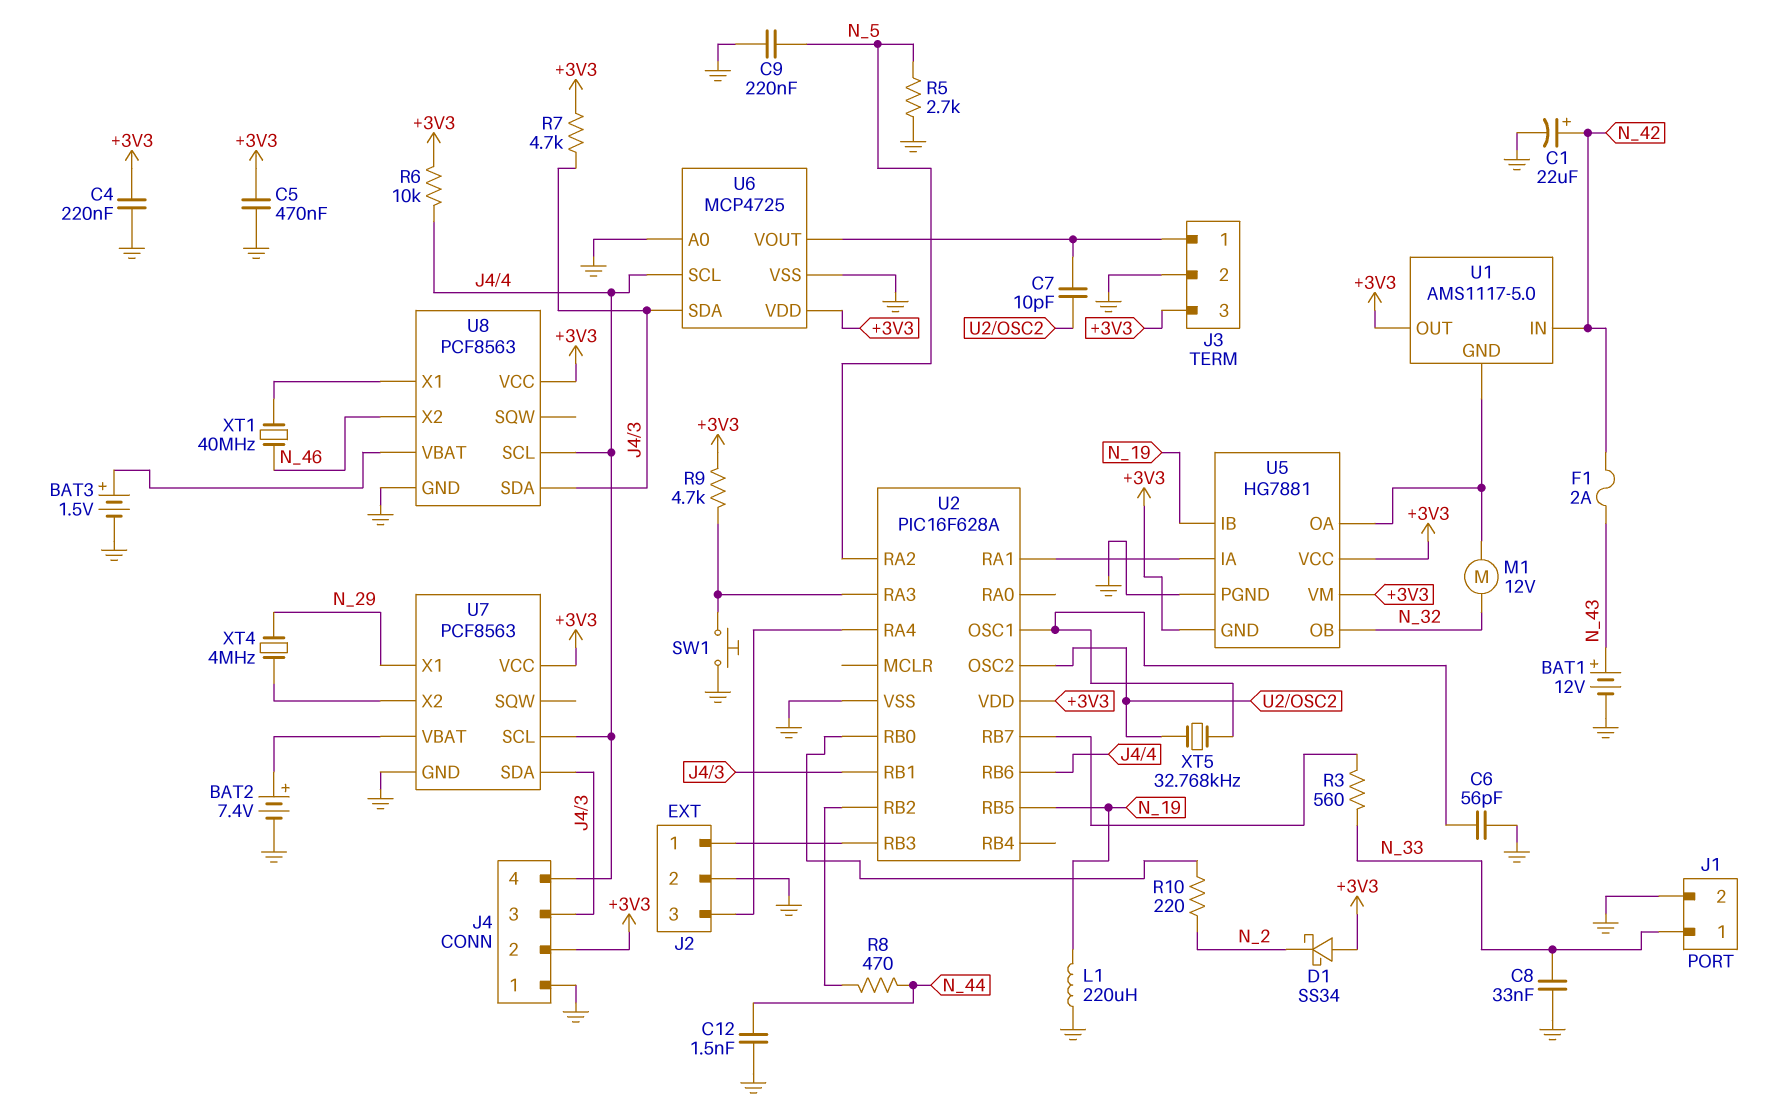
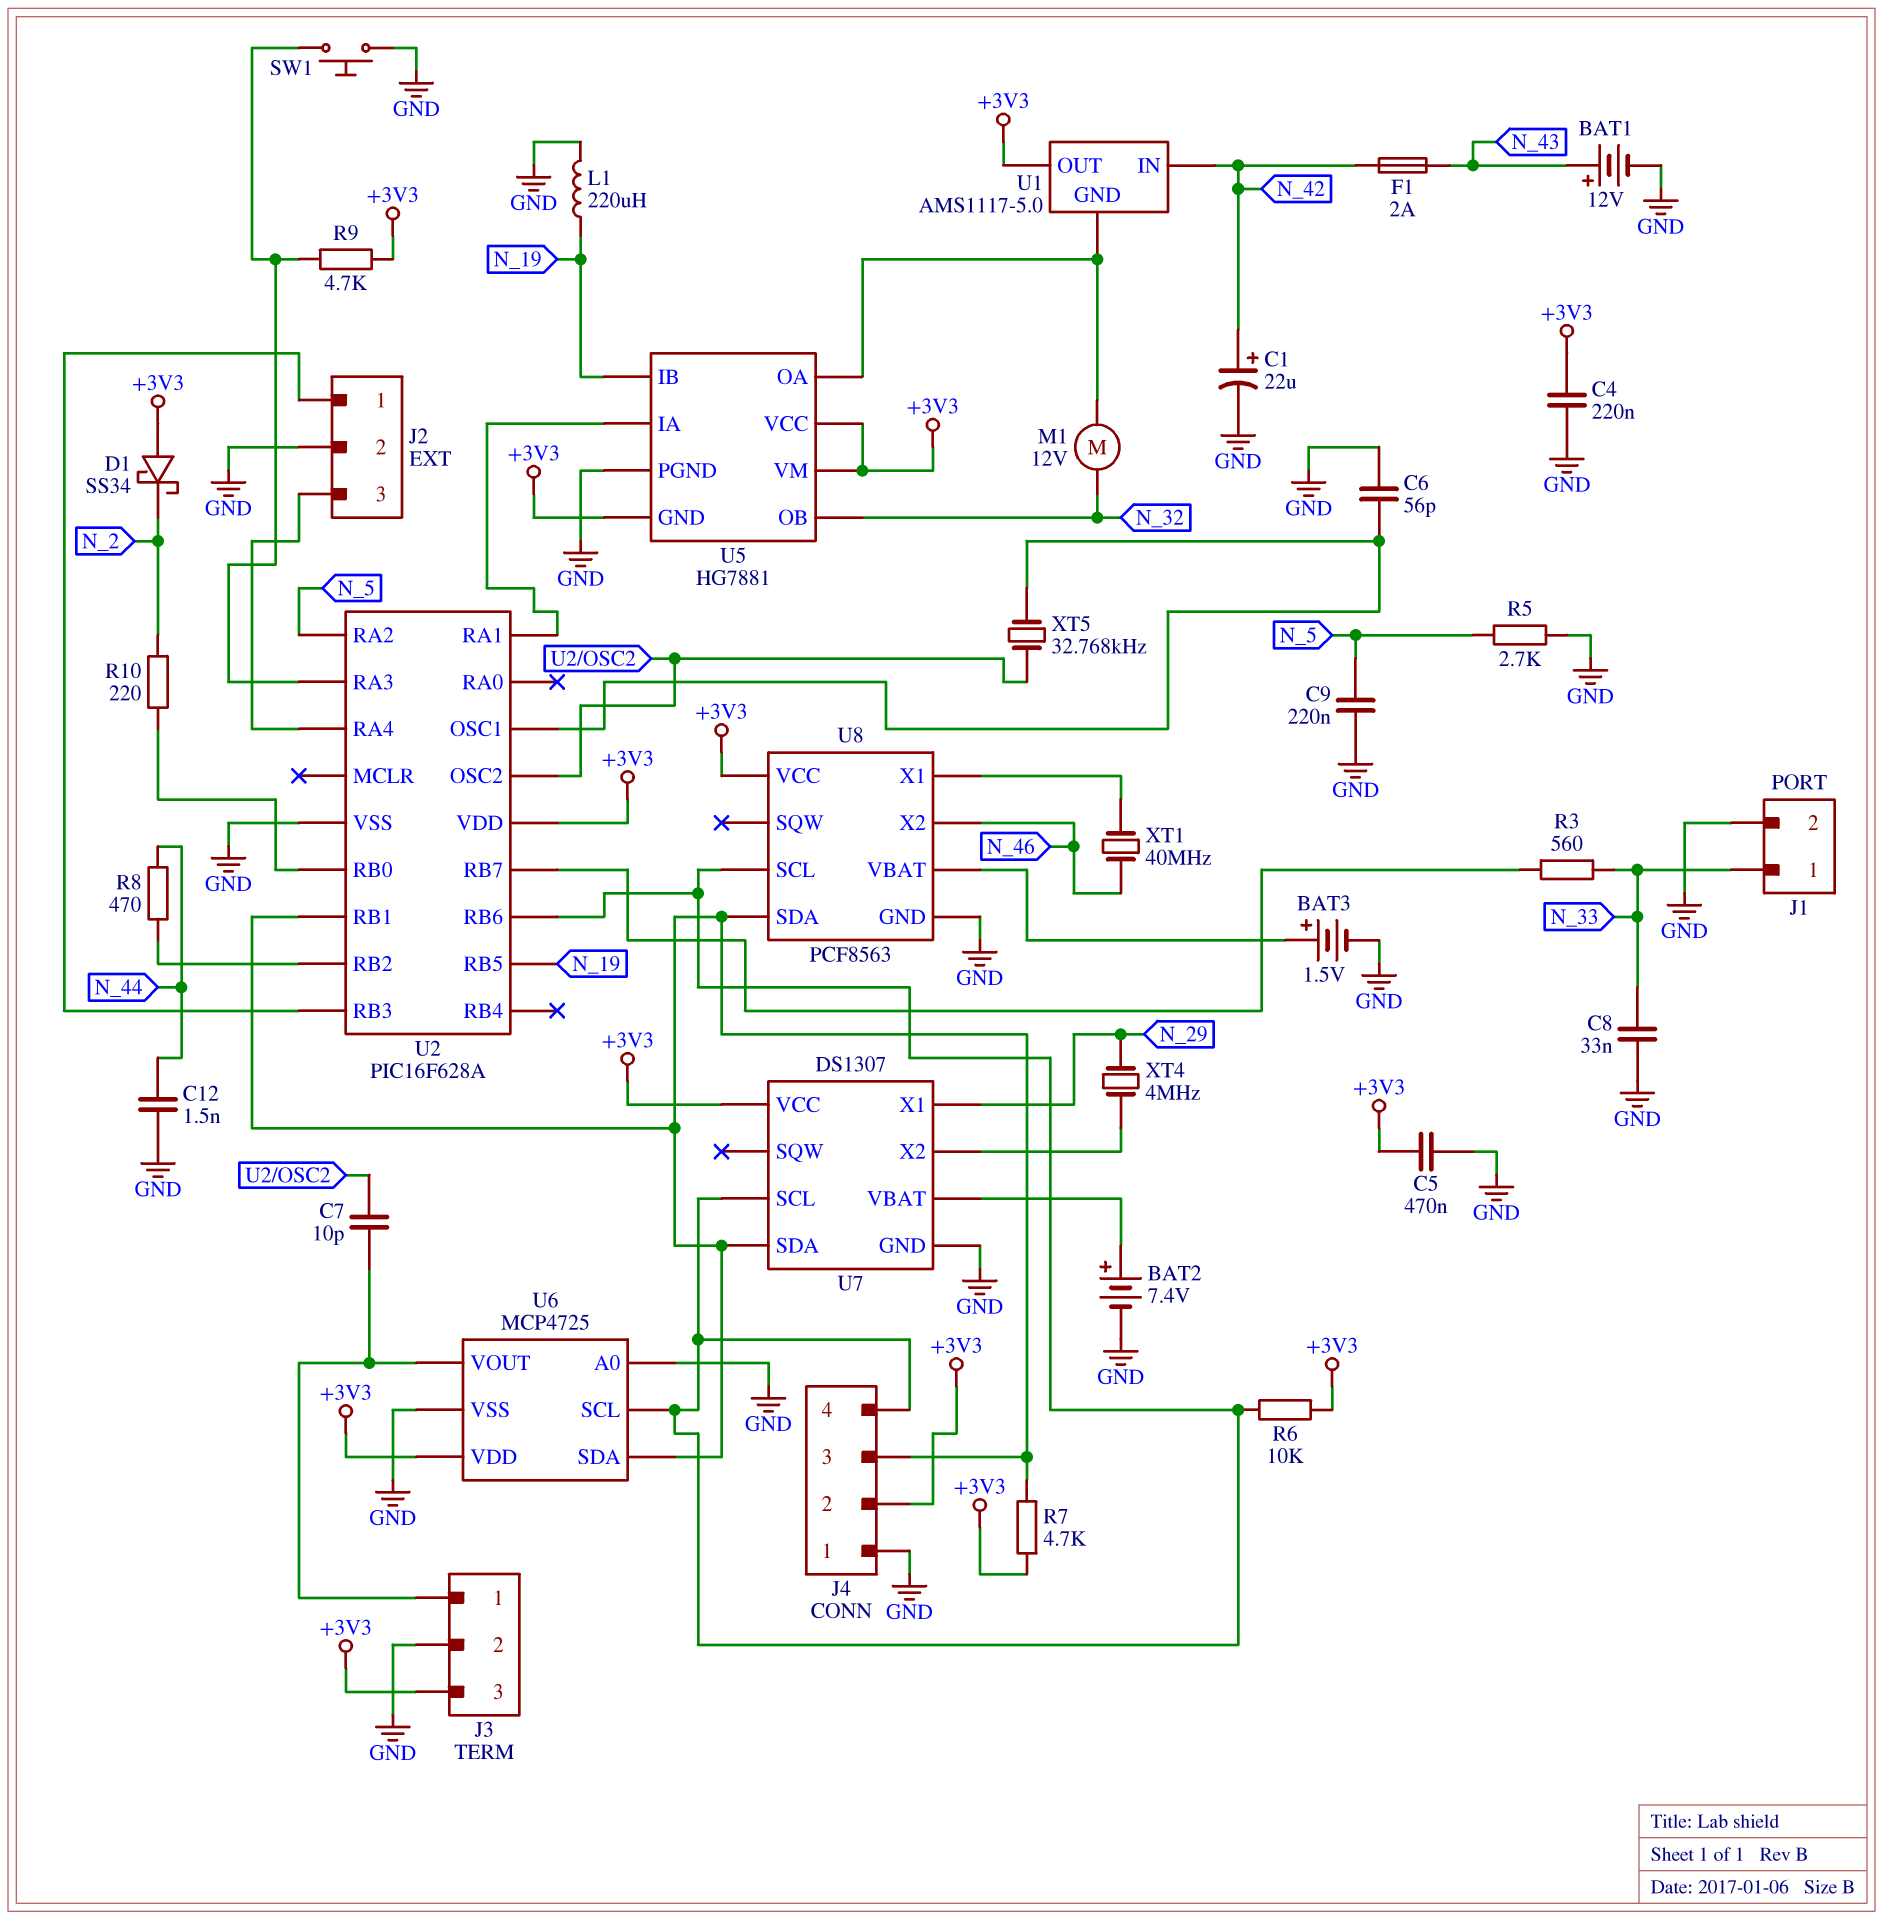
U7: PCF8563 -> DS1307

